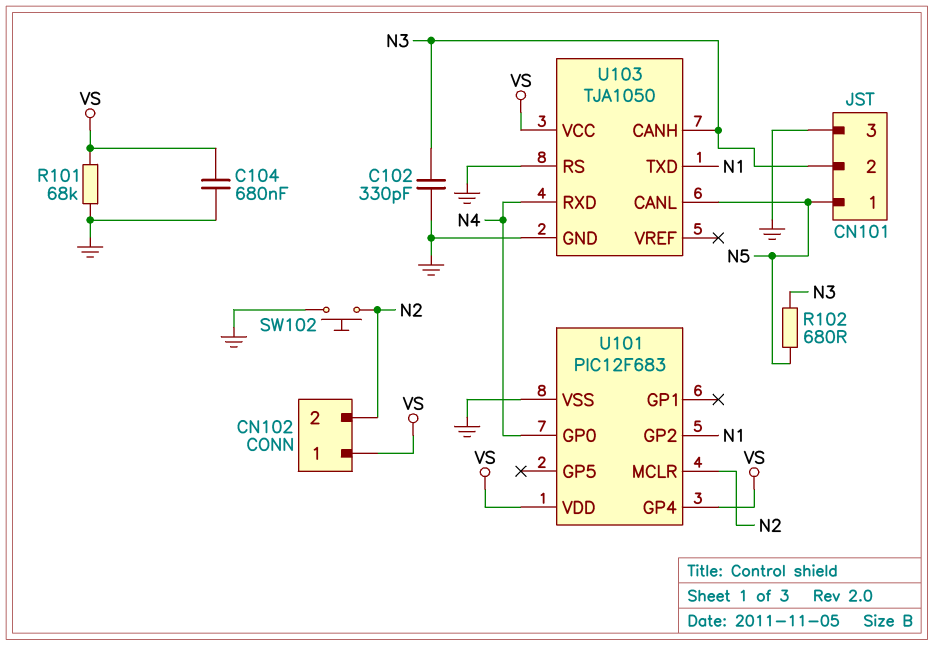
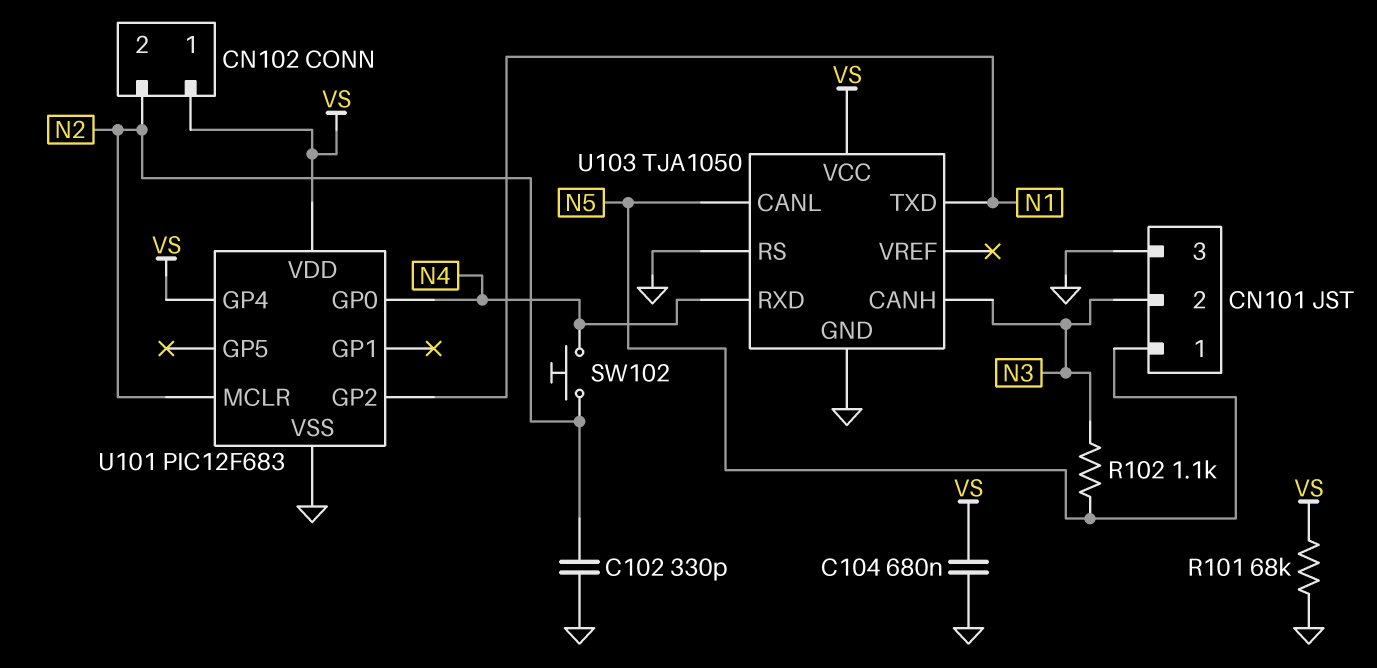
C102: 330pF (GND, N3) -> 330pF (GND, N2)
R102: 680 (N3, N5) -> 1.1k (N3, N5)
SW102: button (GND, N2) -> button (N2, N4)

